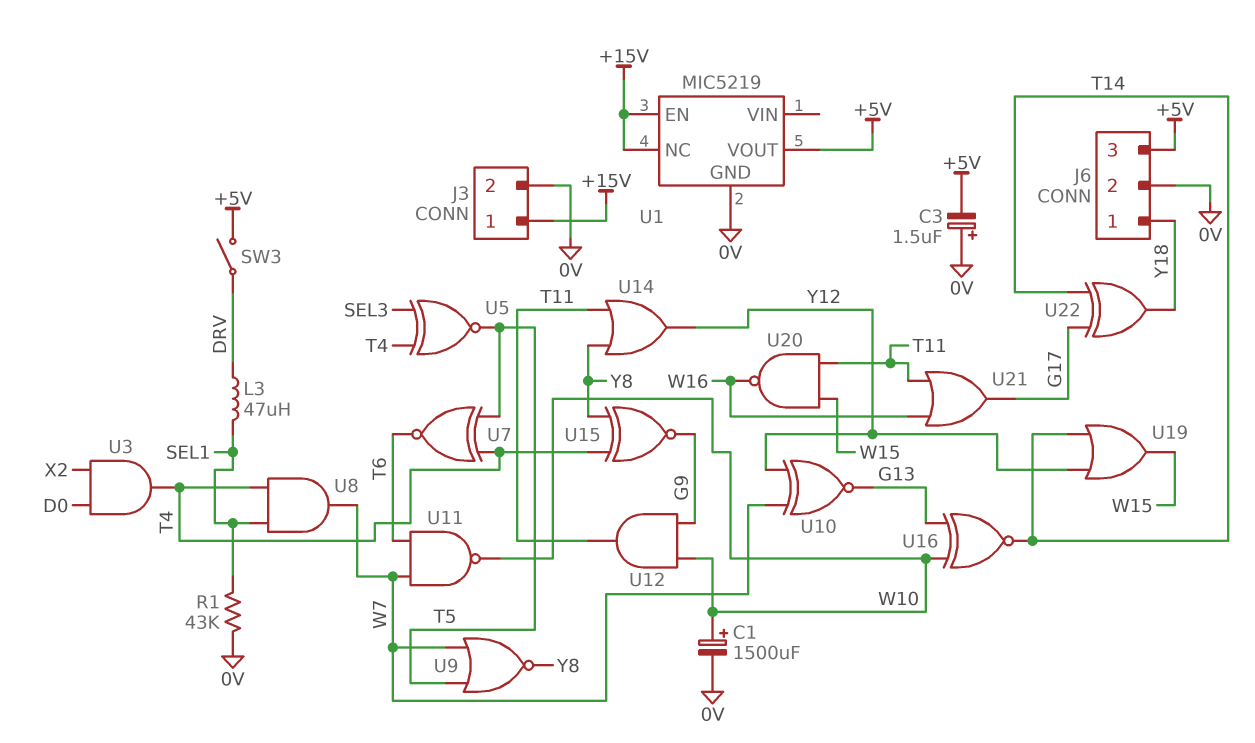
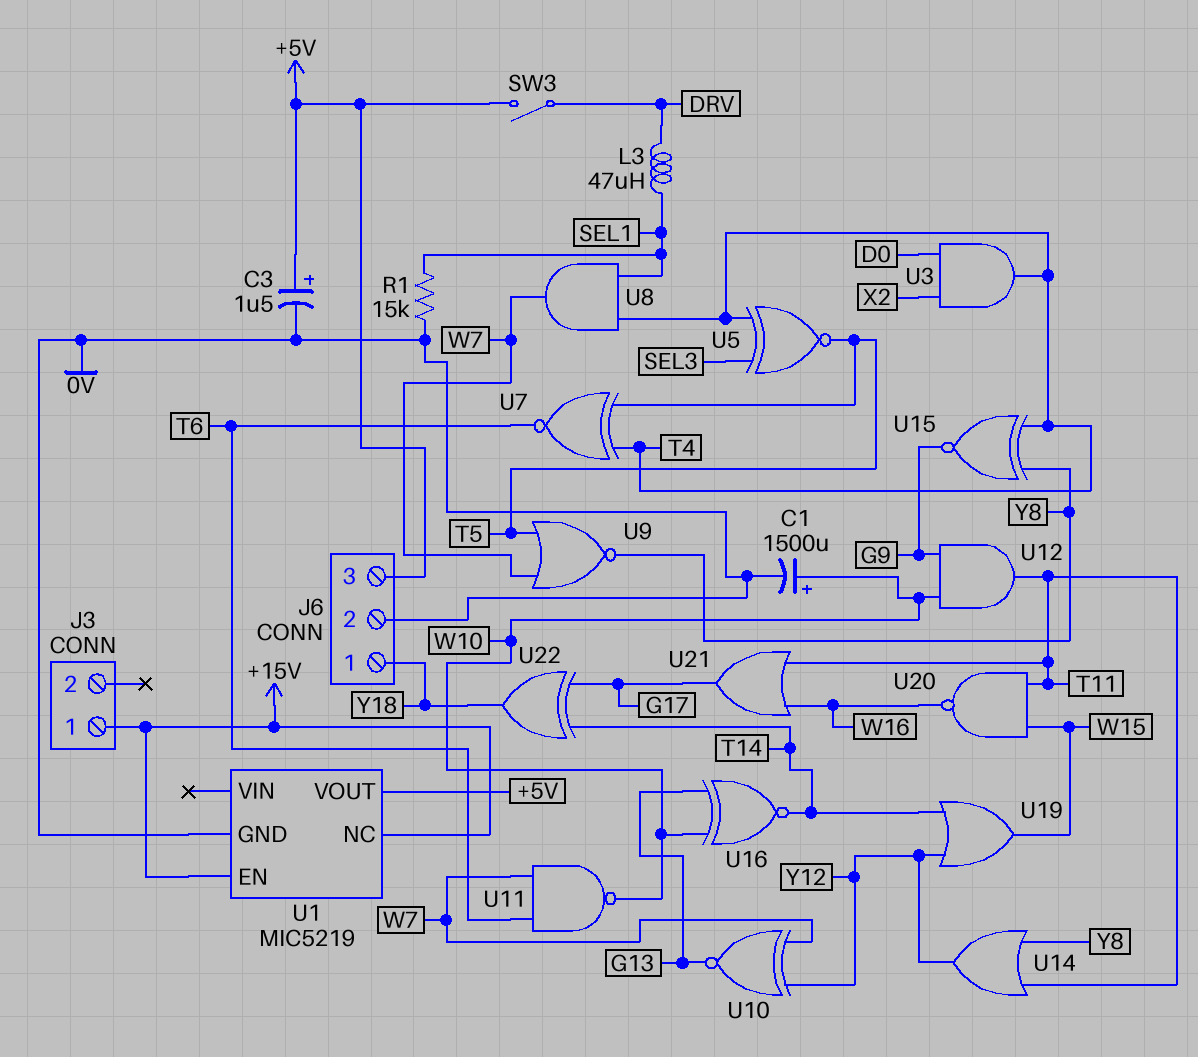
C3: 1.5uF (plus 0V, minus +5V) -> 1.5uF (plus +5V, minus 0V)
J3 pin 2: 0V -> none
R1: 43k (0V, SEL1) -> 15k (0V, SEL1)

